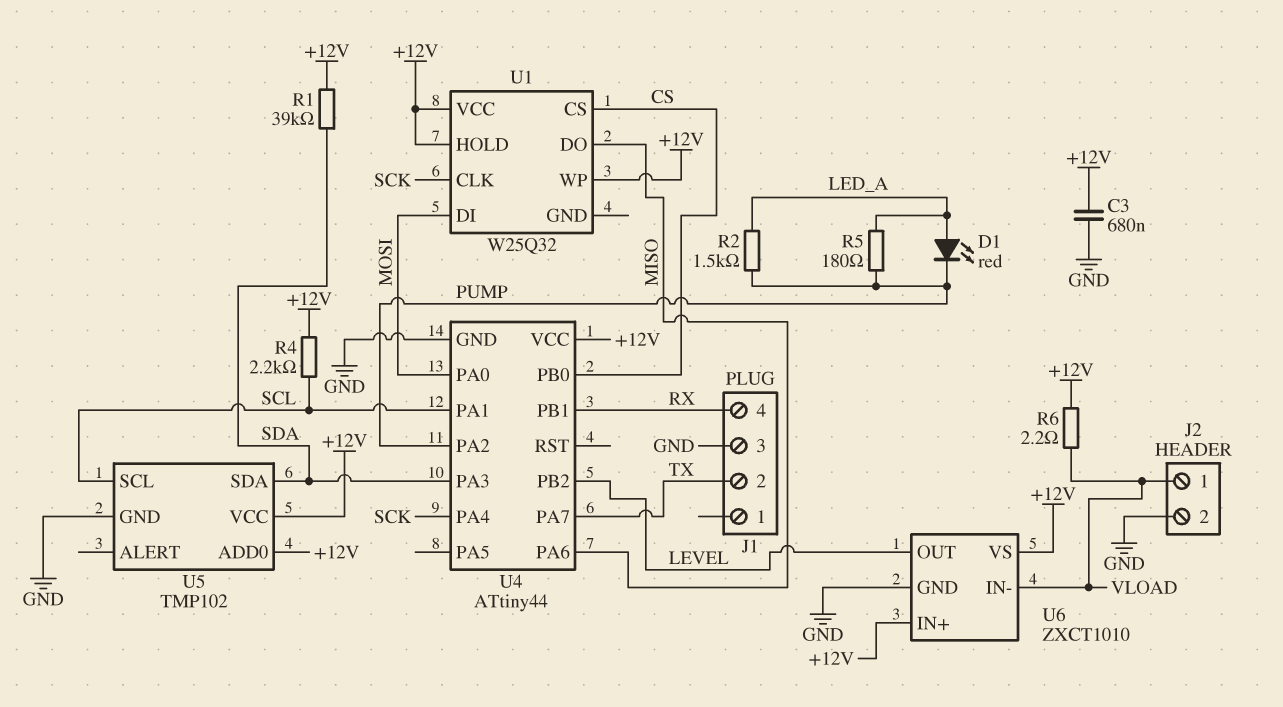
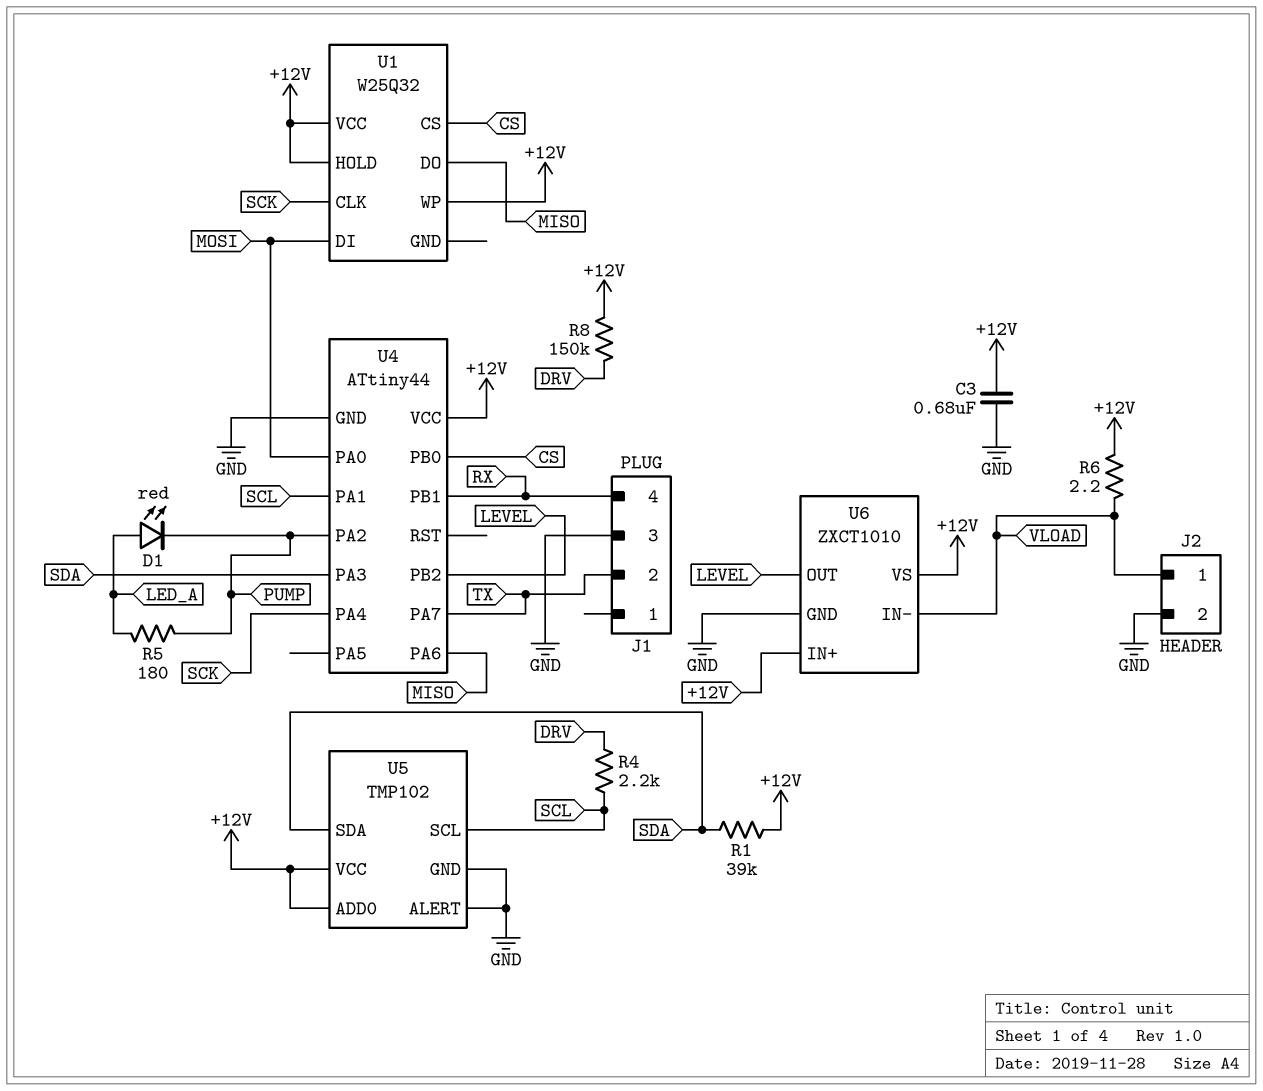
R2: 1.5k (LED_A, PUMP) -> none
R4: 2.2k (+12V, SCL) -> 2.2k (DRV, SCL)
R8: none -> 150k (+12V, DRV)
U5 pin ALERT: none -> GND

